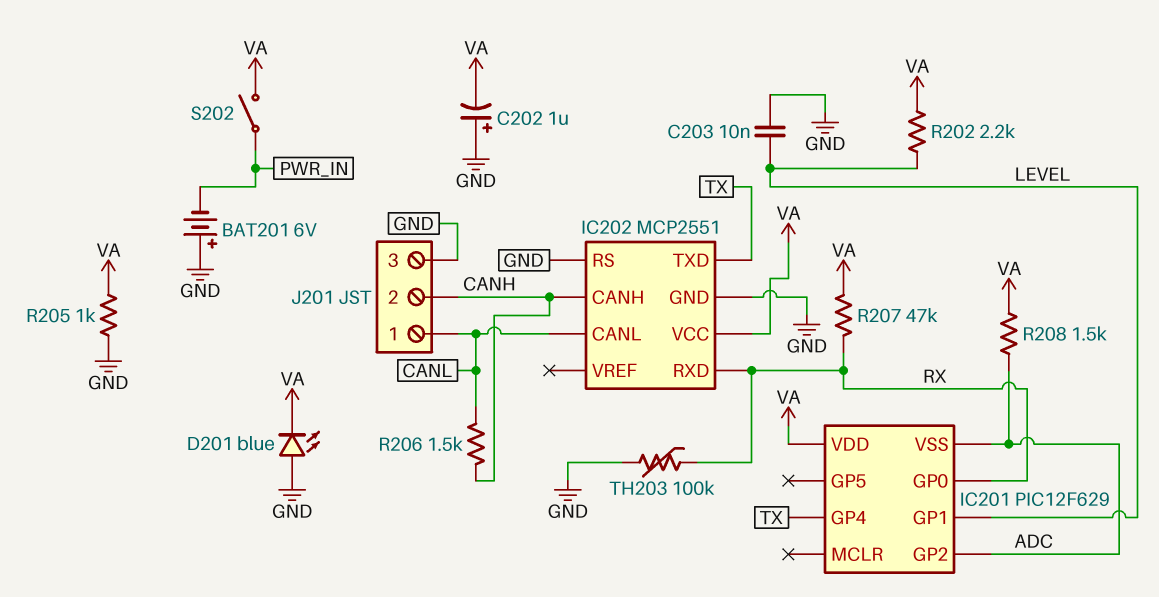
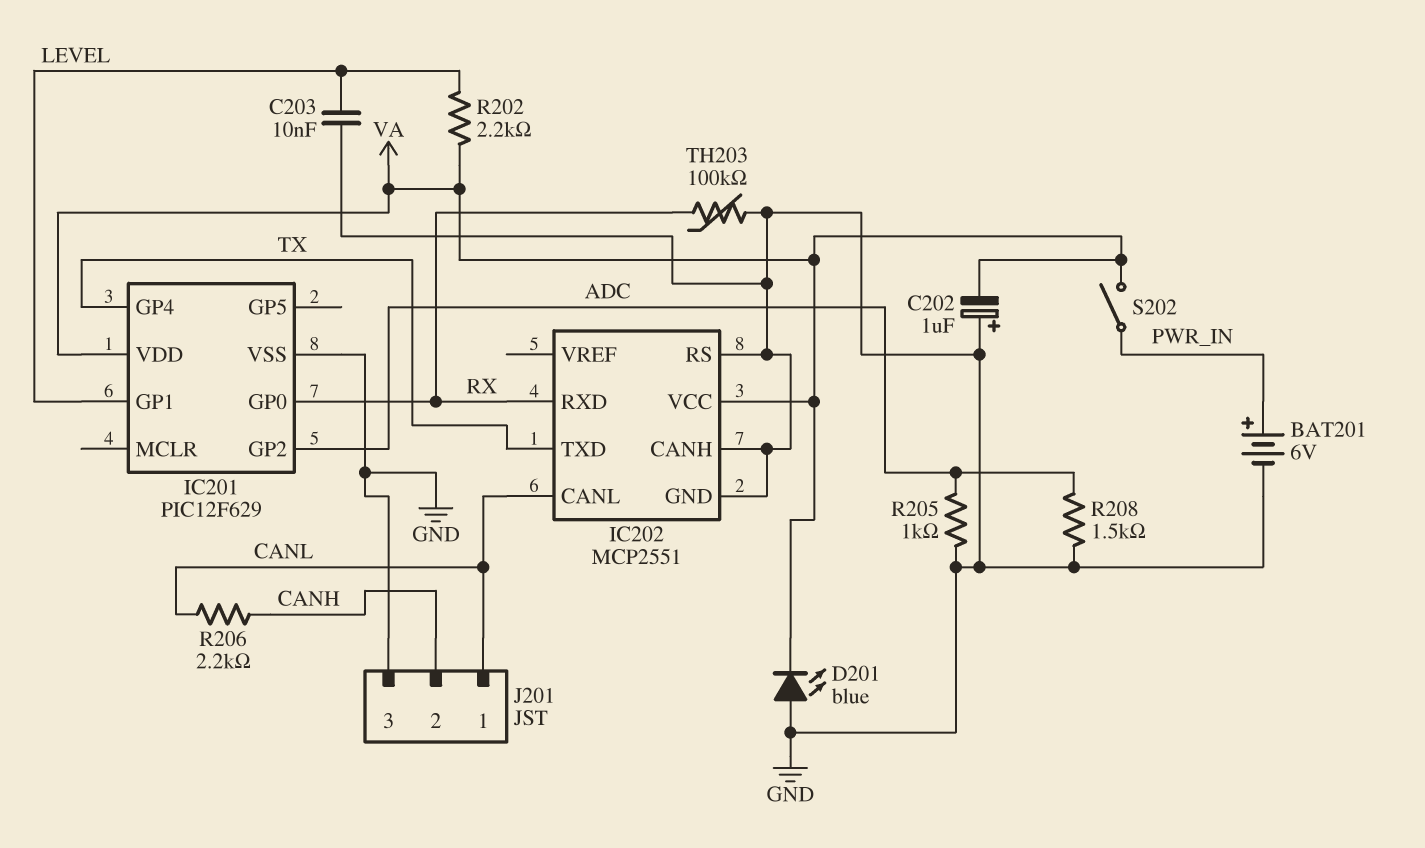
BAT201: 6V (plus GND, minus PWR_IN) -> 6V (plus PWR_IN, minus GND)
IC201 pin VSS: ADC -> GND
IC202 pin CANH: CANH -> GND
R205: 1k (GND, VA) -> 1k (ADC, GND)
R206: 1.5k (CANH, CANL) -> 2.2k (CANH, CANL)
R207: 47k (RX, VA) -> none
R208: 1.5k (ADC, VA) -> 1.5k (ADC, GND)

